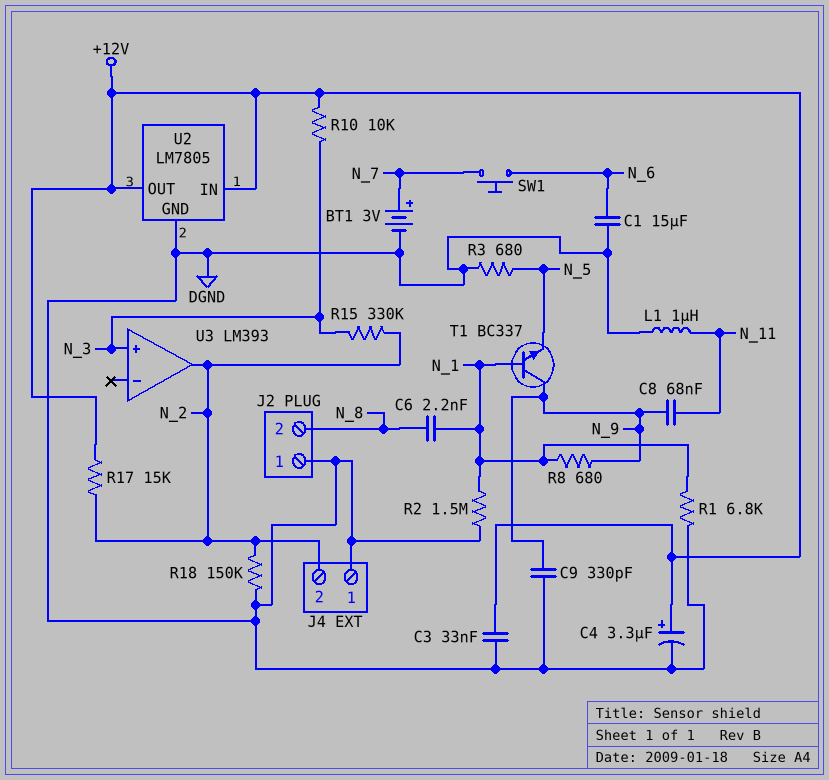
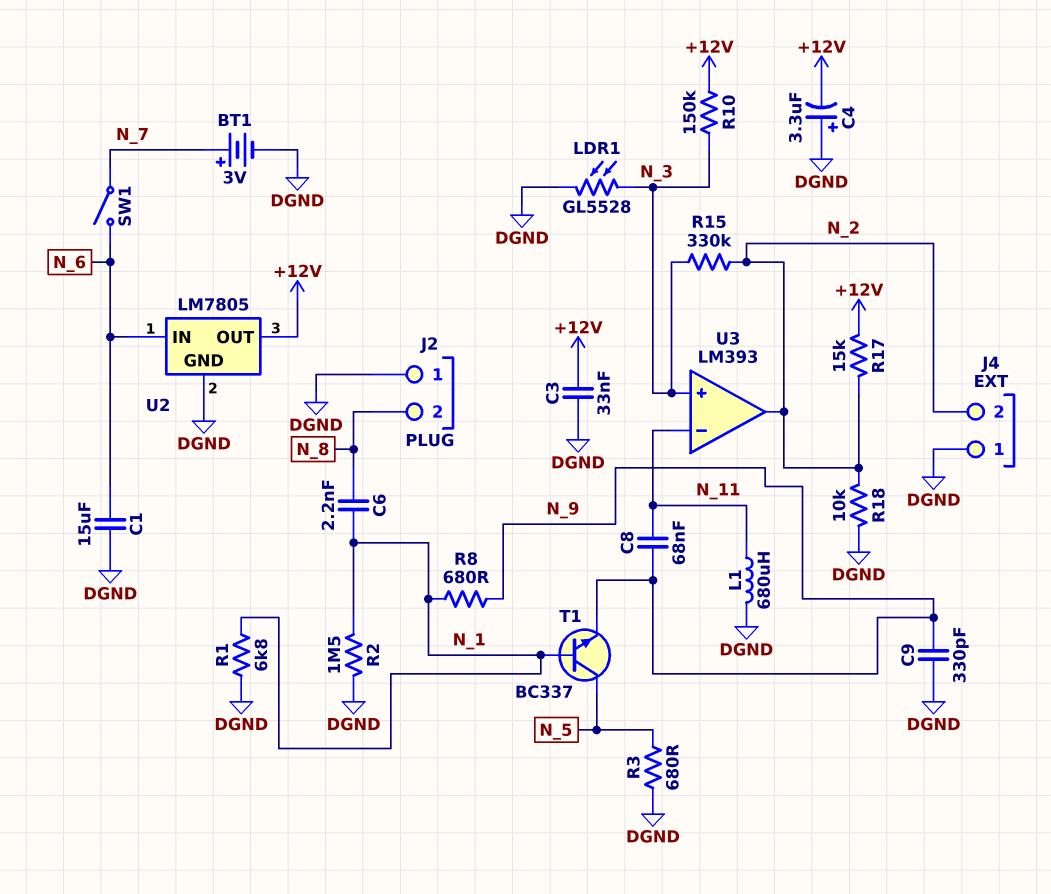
C4: 3.3uF (plus +12V, minus DGND) -> 3.3uF (plus DGND, minus +12V)
L1: 1uH (DGND, N_11) -> 680uH (DGND, N_11)
LDR1: none -> GL5528 (DGND, N_3)
R10: 10k (+12V, N_3) -> 150k (+12V, N_3)
R18: 150k (DGND, N_2) -> 10k (DGND, N_2)
SW1: button (N_6, N_7) -> switch (N_6, N_7)
T1: NPN BC337 (B N_1, C N_9, E N_5) -> NPN BC337 (B N_1, C N_5, E N_9)
U2 pin IN: +12V -> N_6
U3 pin in-: none -> N_11

